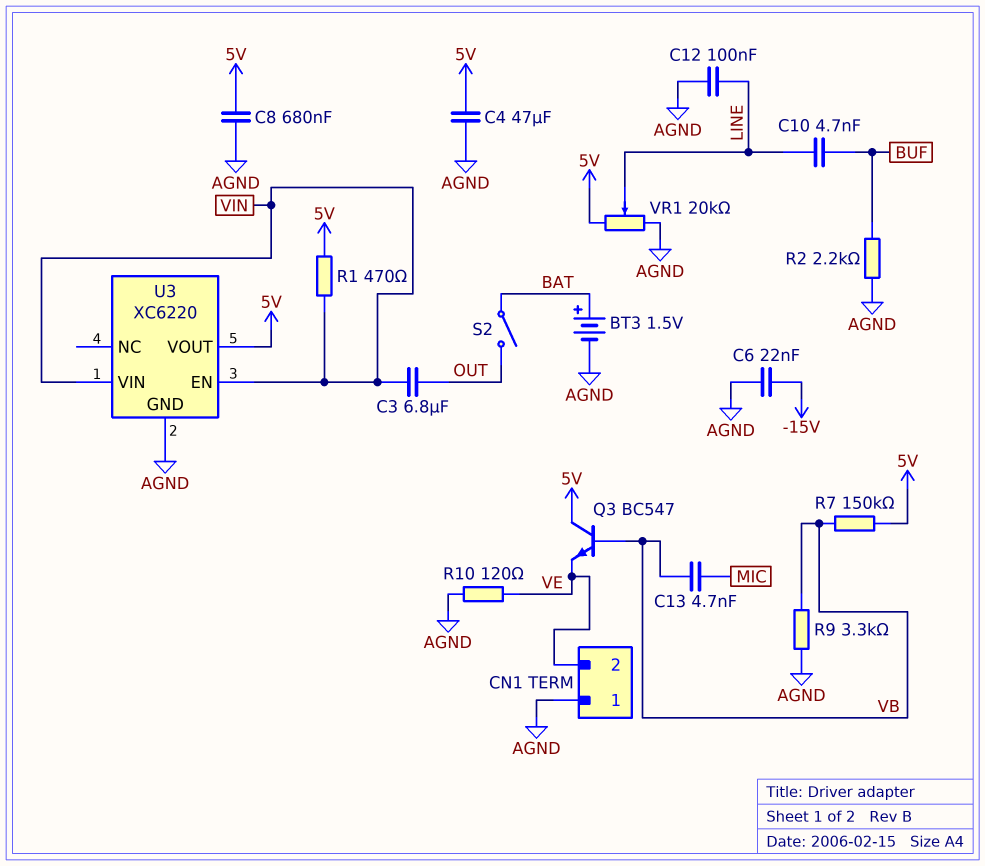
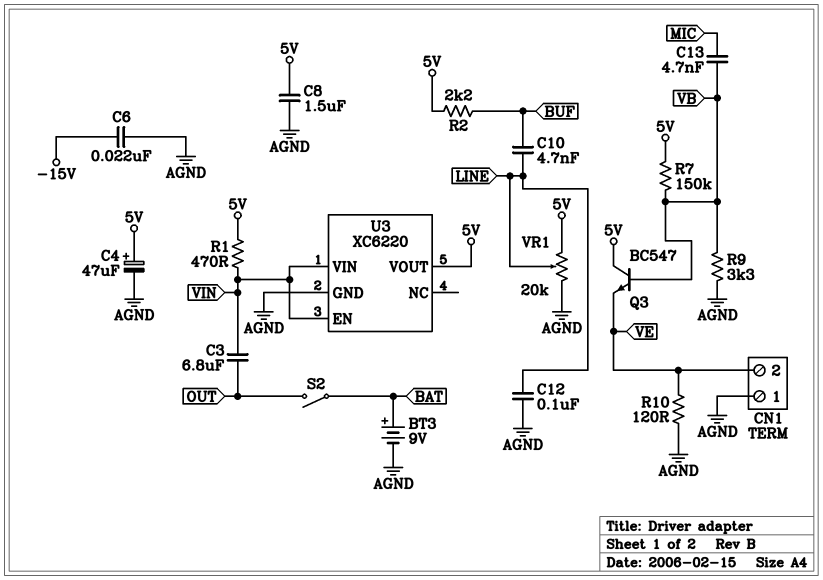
BT3: 1.5V (plus BAT, minus AGND) -> 9V (plus BAT, minus AGND)
C4: 47uF (5V, AGND) -> 47uF (plus 5V, minus AGND)
C8: 680nF (5V, AGND) -> 1.5uF (5V, AGND)
R2: 2.2k (AGND, BUF) -> 2.2k (5V, BUF)

